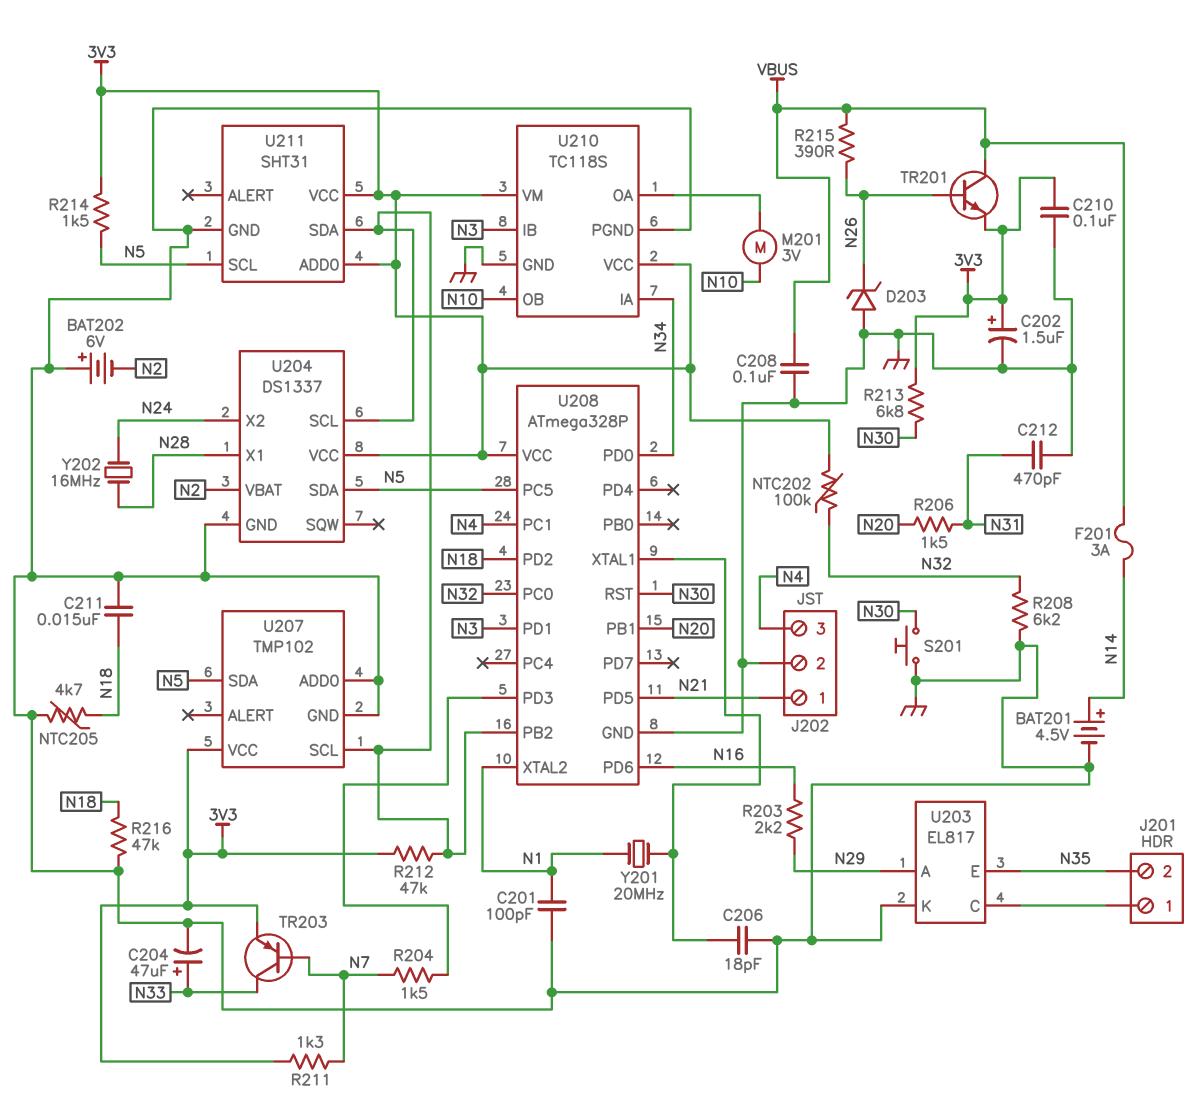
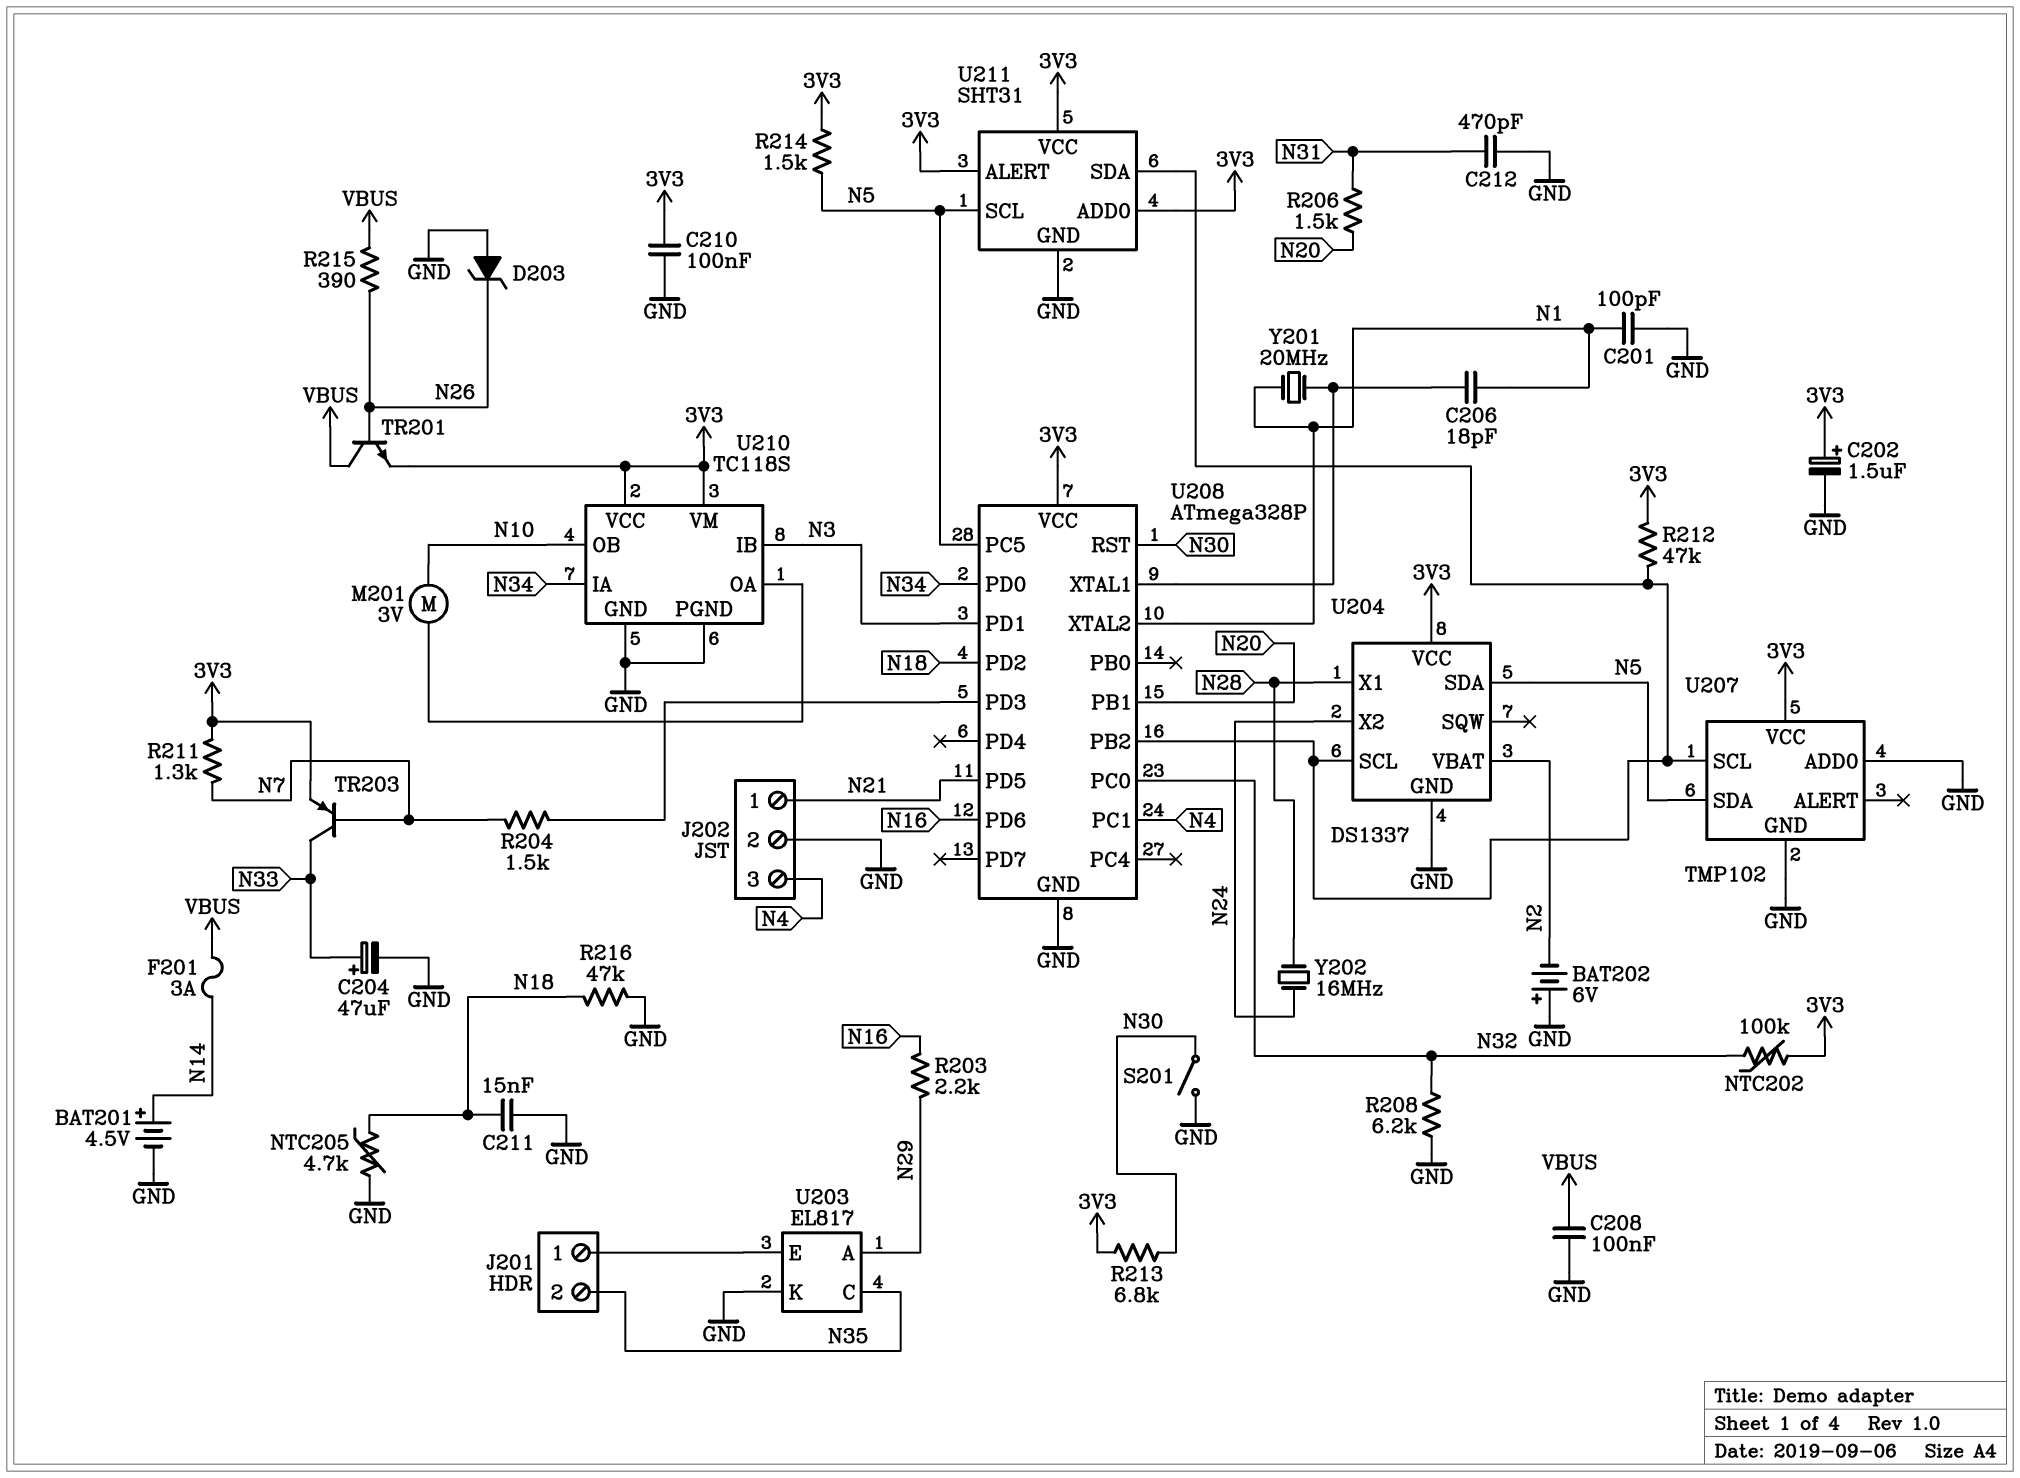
C206: 18pF (GND, U208/XTAL1) -> 18pF (N1, U208/XTAL1)
S201: button (GND, N30) -> switch (GND, N30)
U203 pin C: J201/1 -> N35
U203 pin E: N35 -> J201/1
U211 pin ALERT: none -> 3V3

